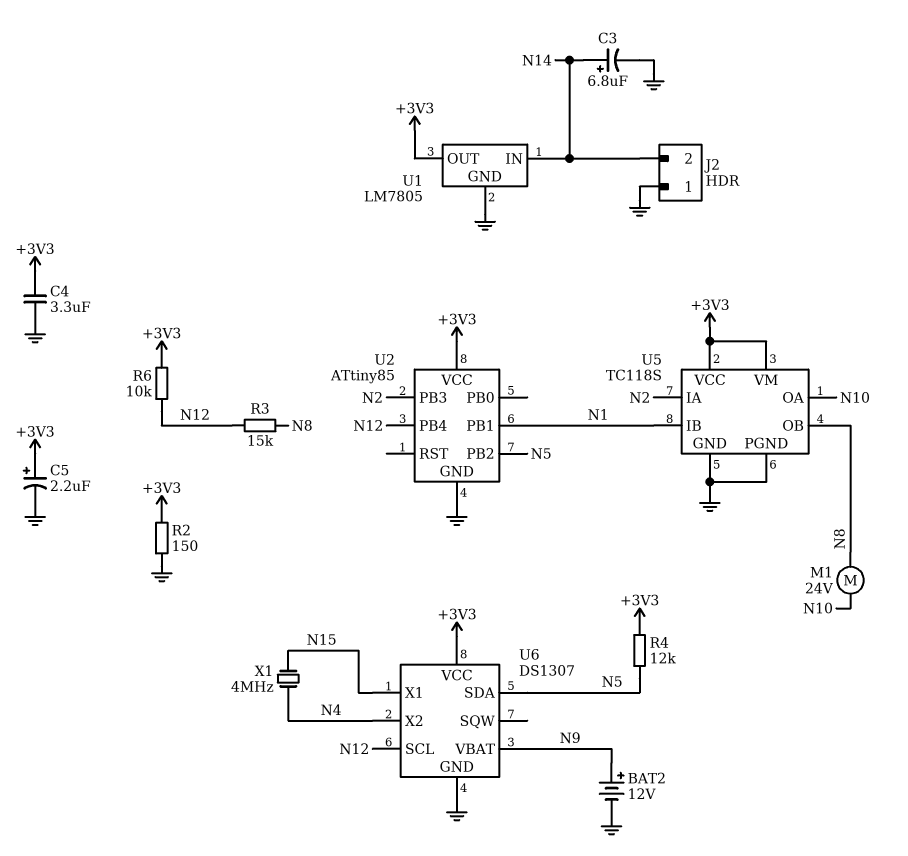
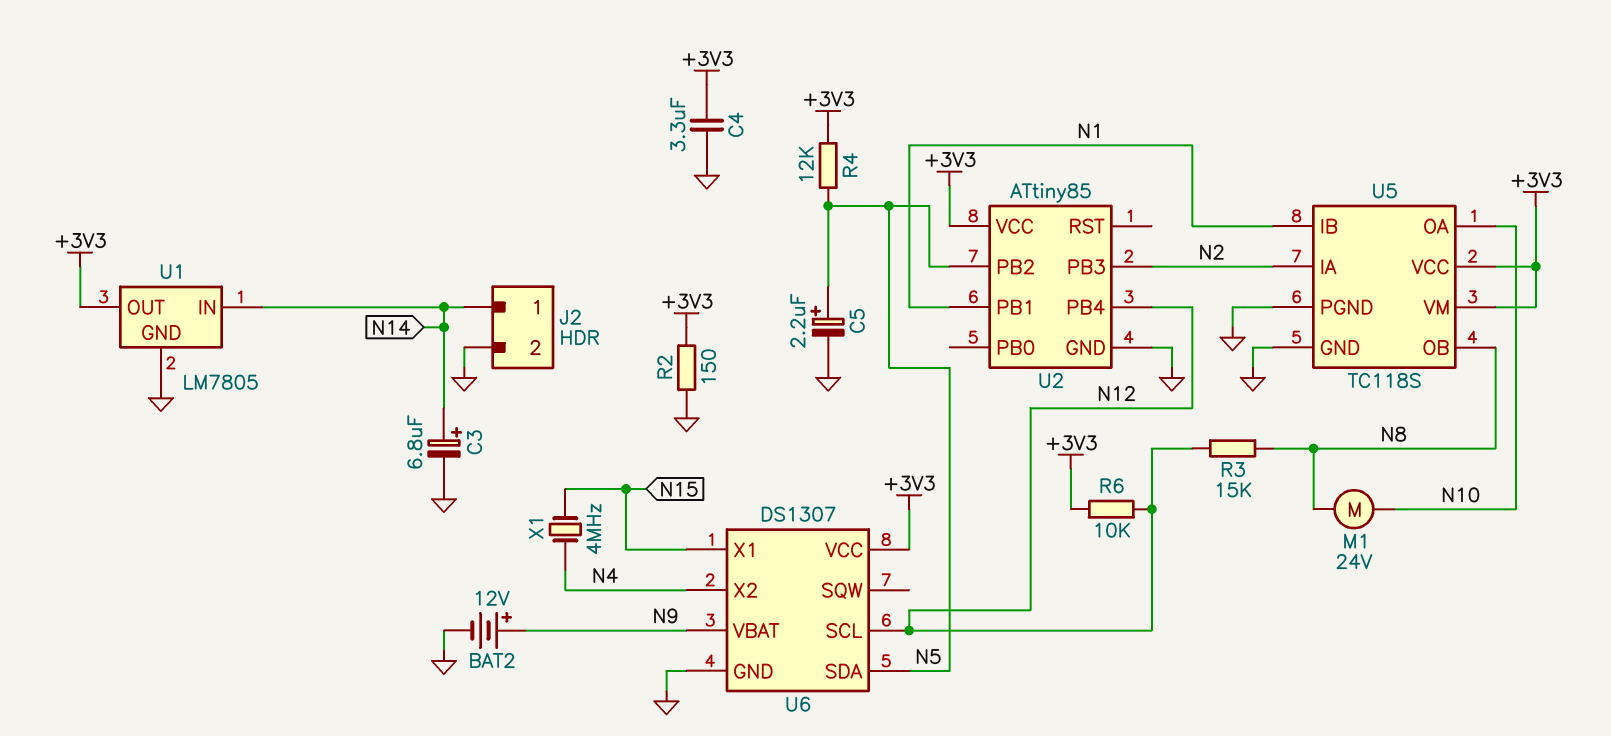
C5: 2.2uF (plus +3V3, minus GND) -> 2.2uF (plus N5, minus GND)
J2 pin 1: GND -> N14
J2 pin 2: N14 -> GND

